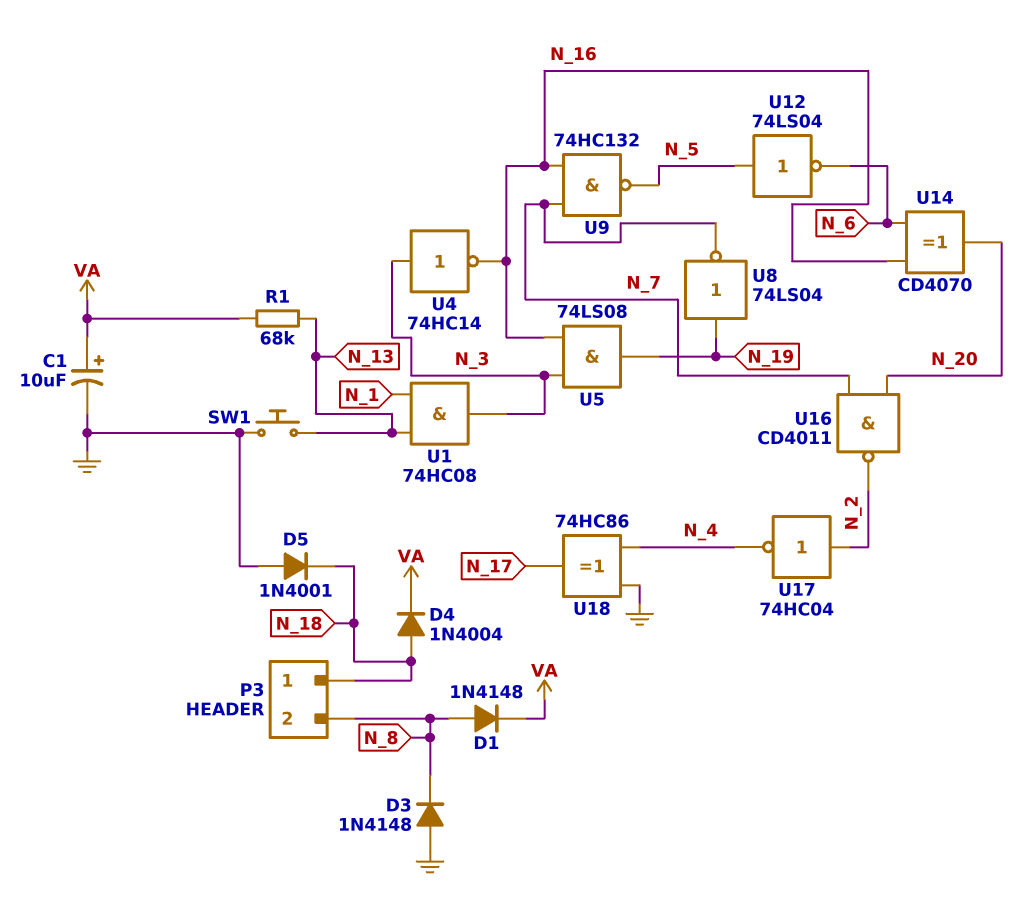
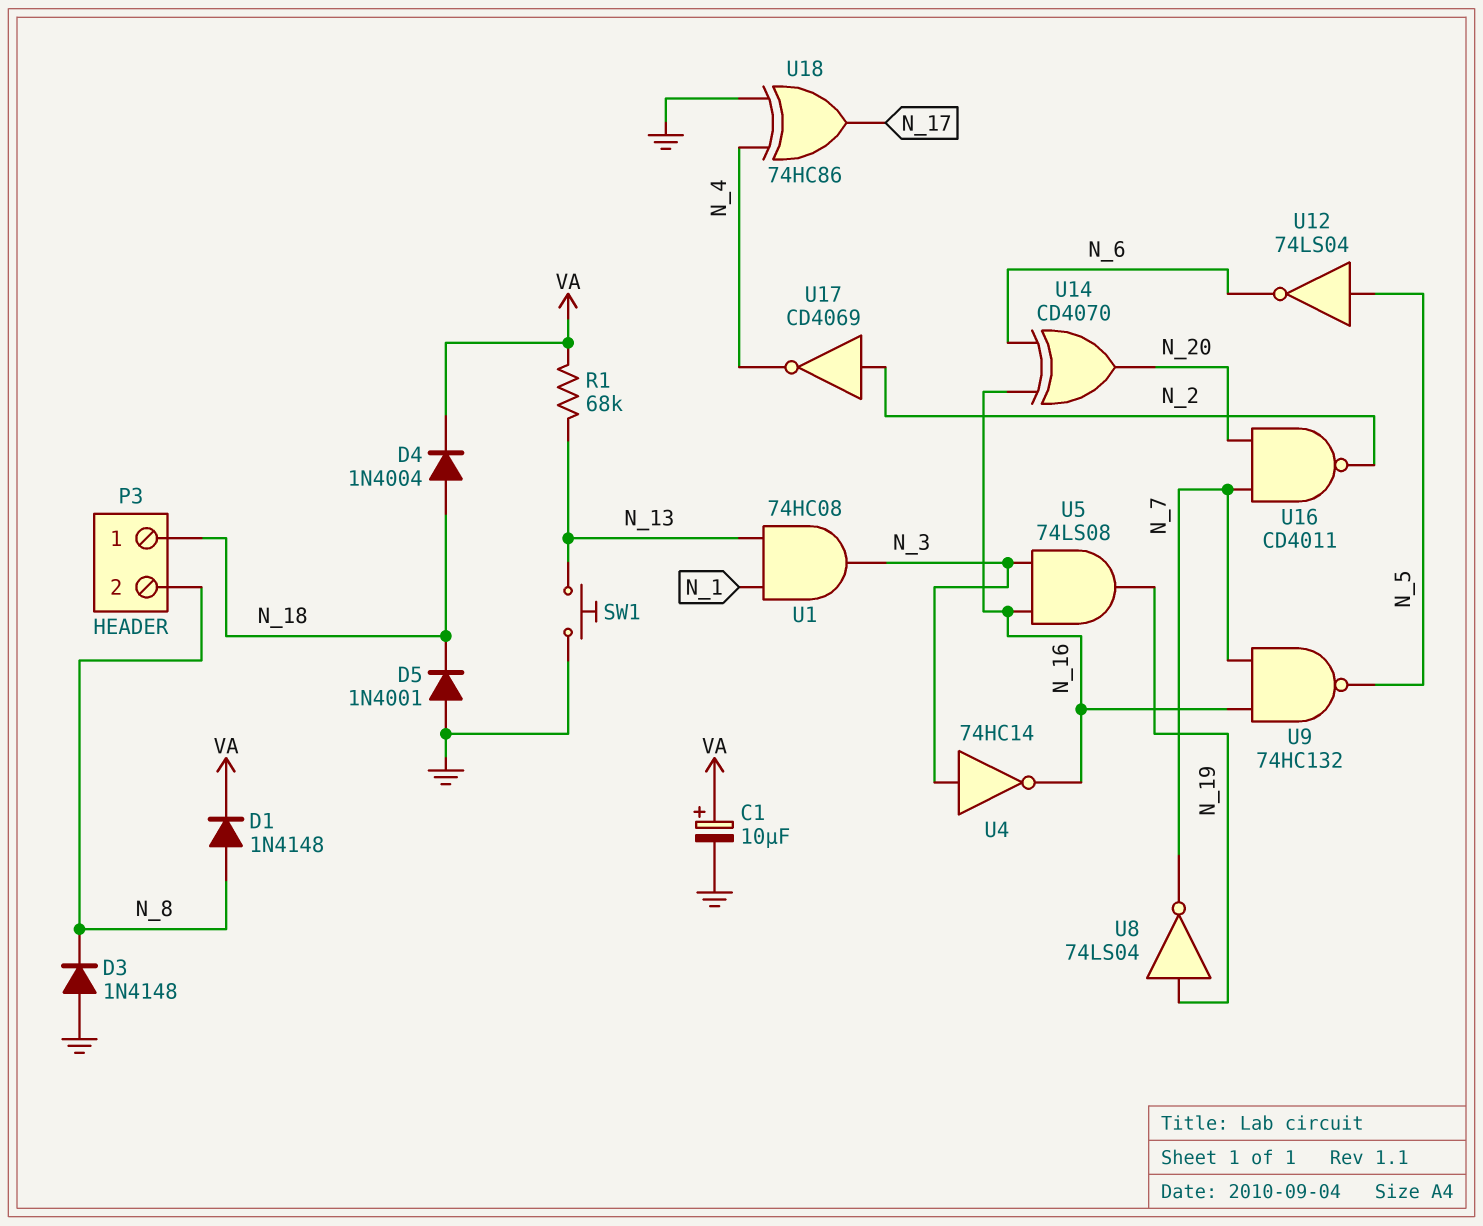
U17: NOT 74HC04 (in N_2, out N_4) -> NOT CD4069 (in N_2, out N_4)

